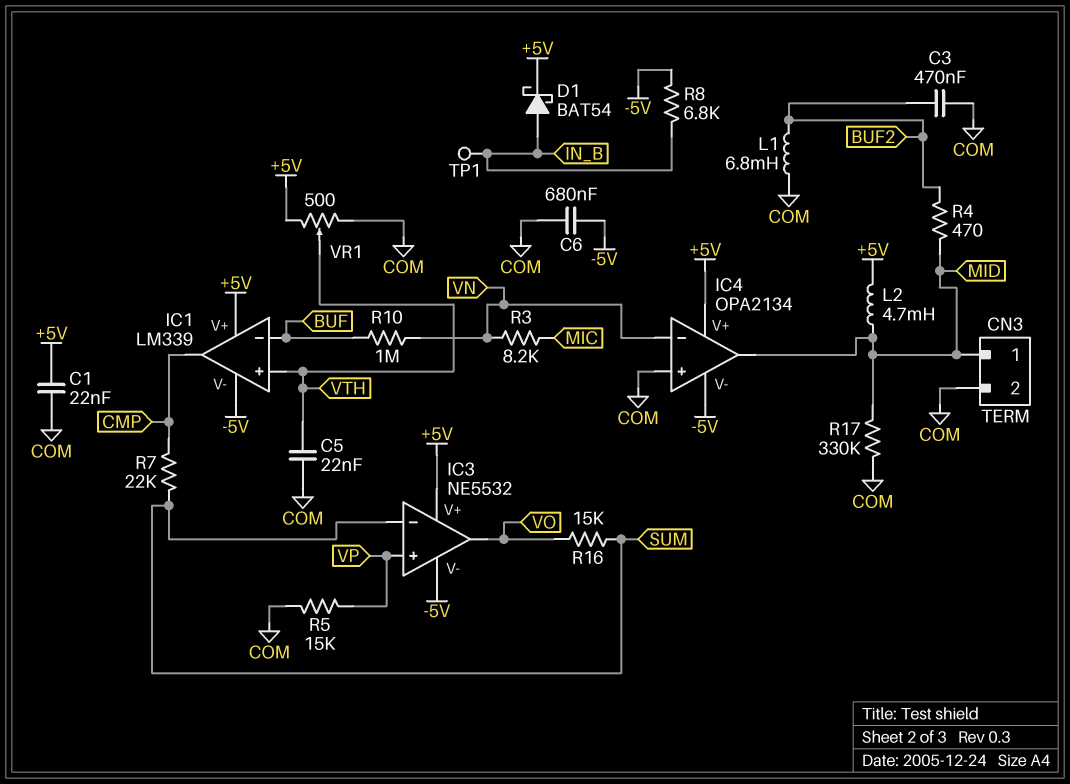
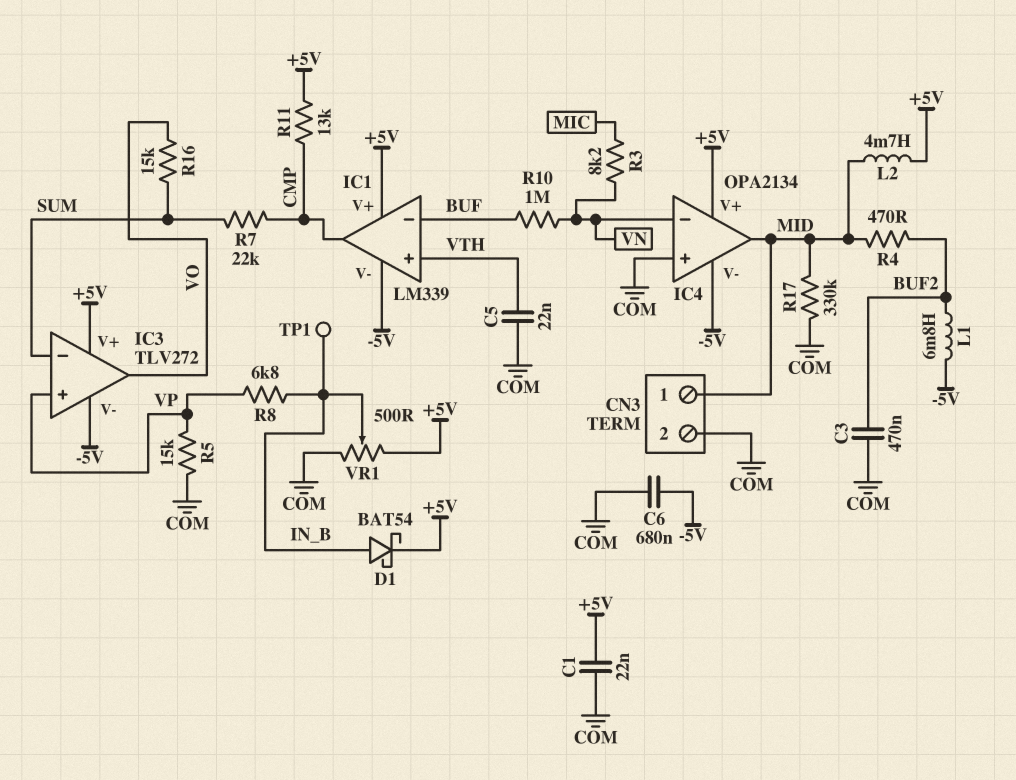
IC3: NE5532 -> TLV272
L1: 6.8mH (BUF2, COM) -> 6.8mH (-5V, BUF2)
R8: 6.8k (-5V, IN_B) -> 6.8k (IN_B, VP)
R11: none -> 13k (+5V, CMP)
VR1: 500 (+5V, COM, wiper VTH) -> 500 (+5V, COM, wiper IN_B)

